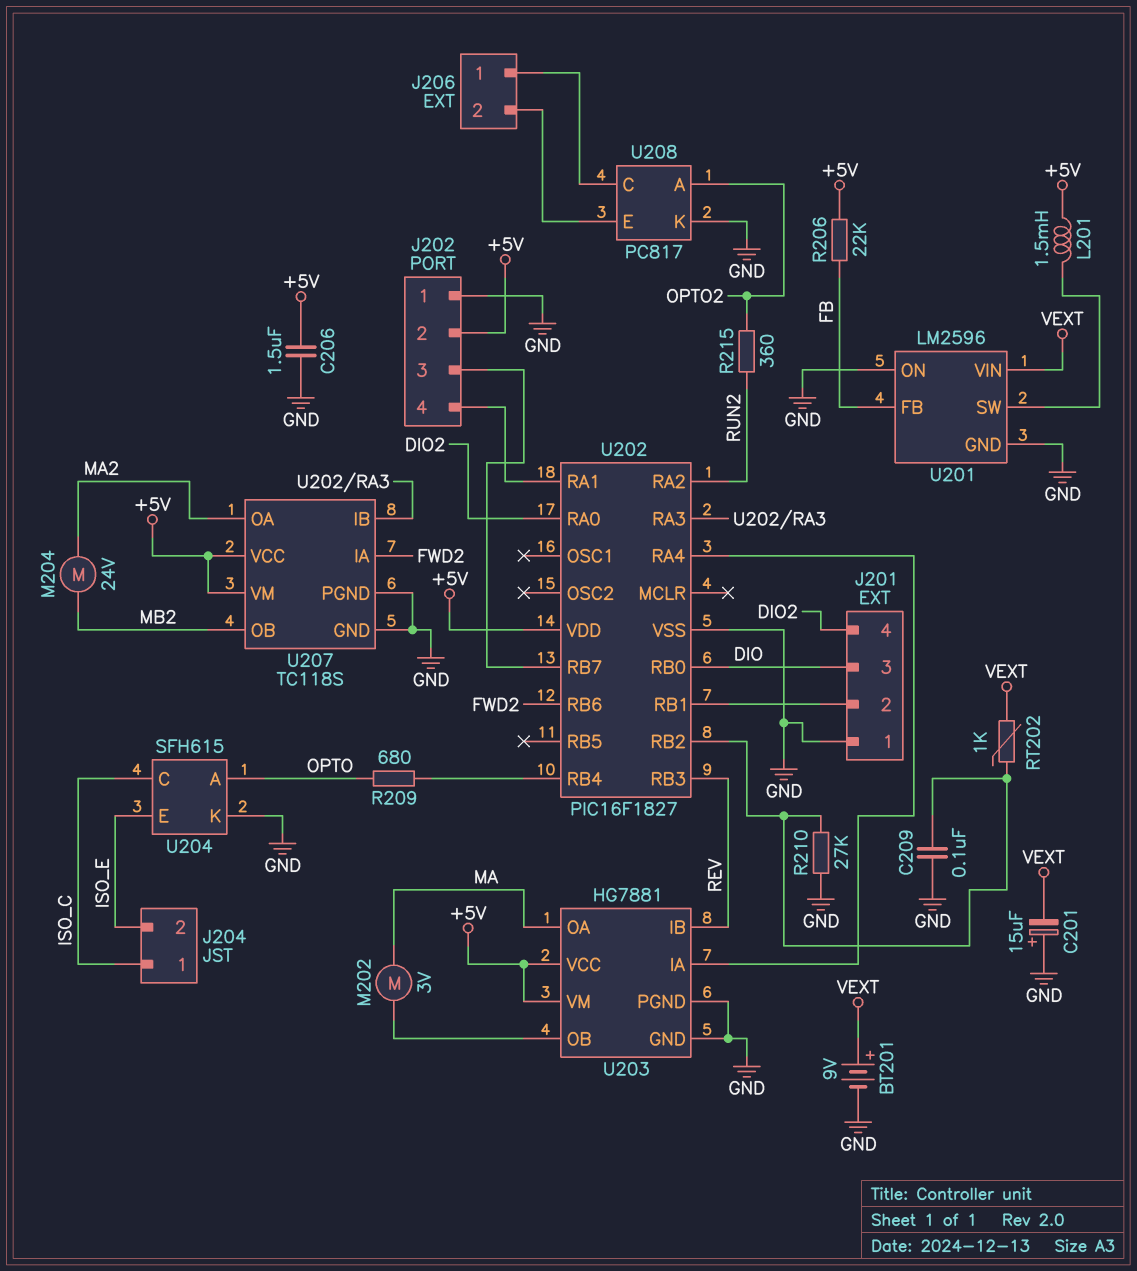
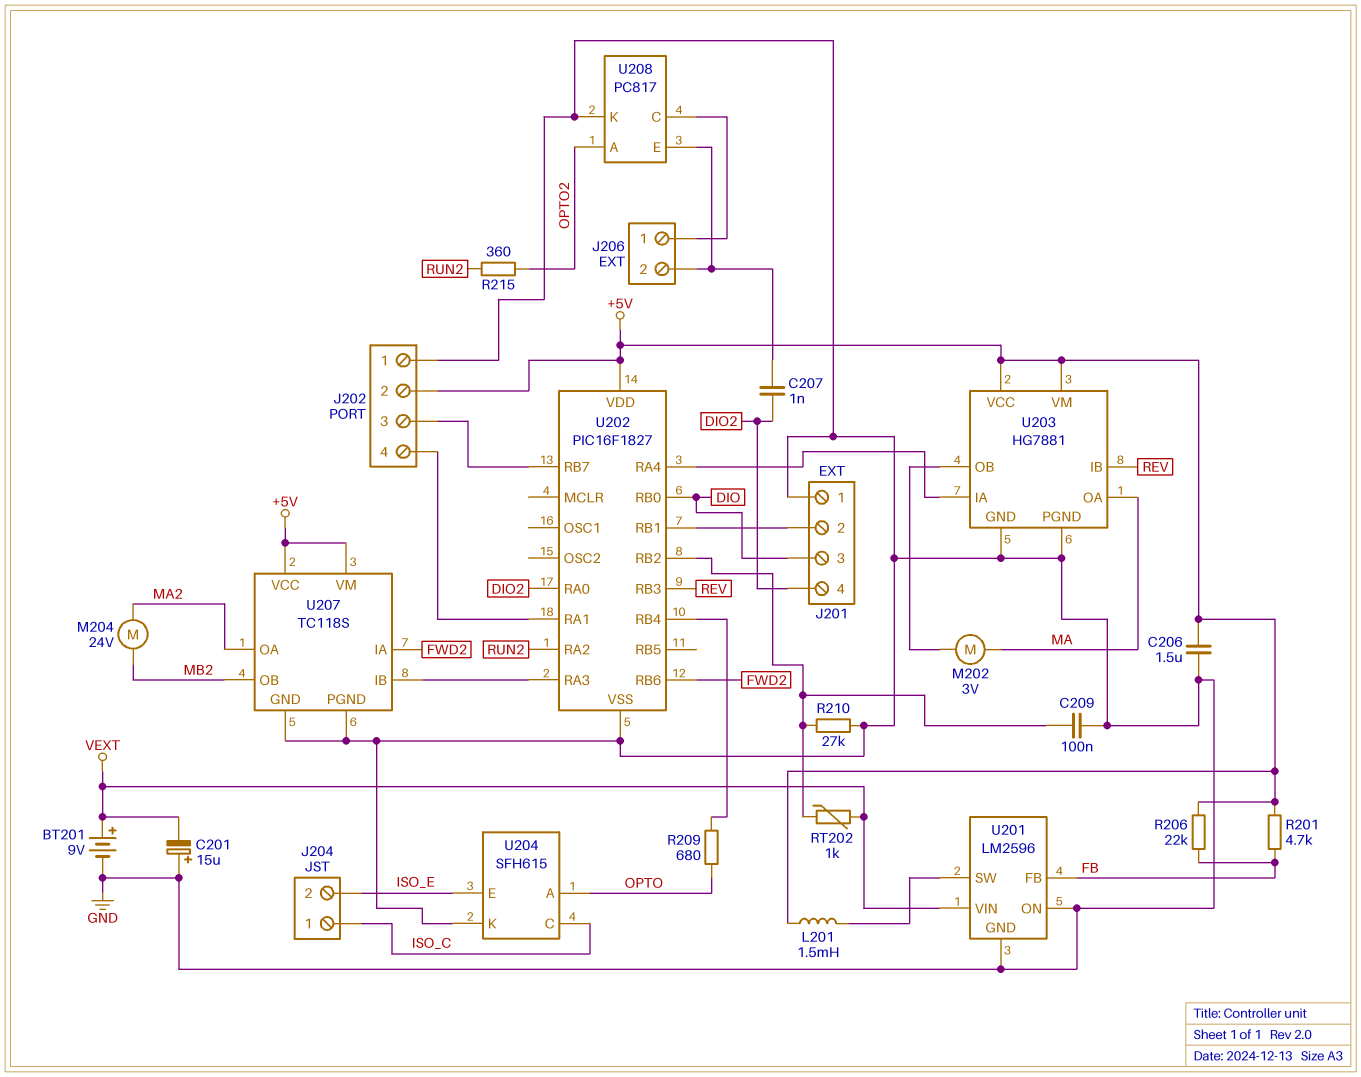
C207: none -> 1nF (DIO2, J206/2)
R201: none -> 4.7k (+5V, FB)

